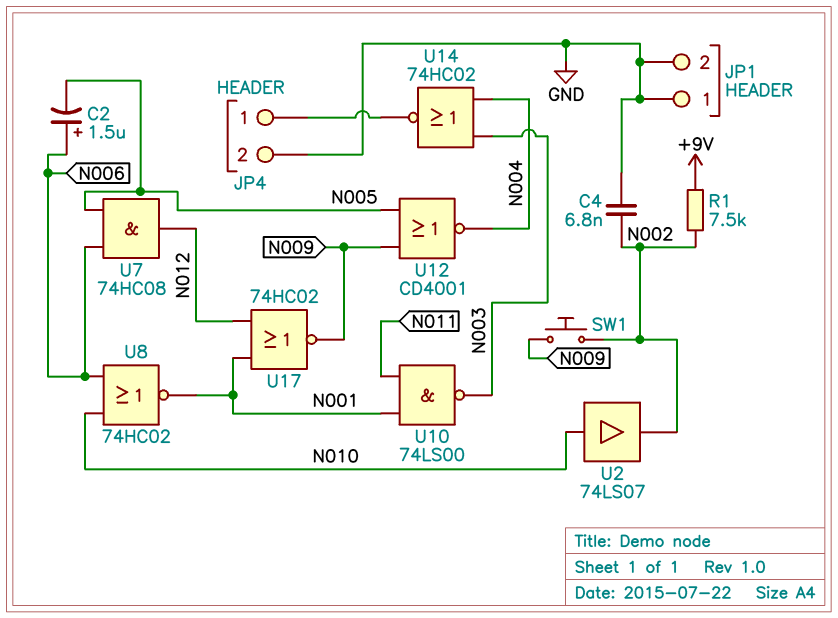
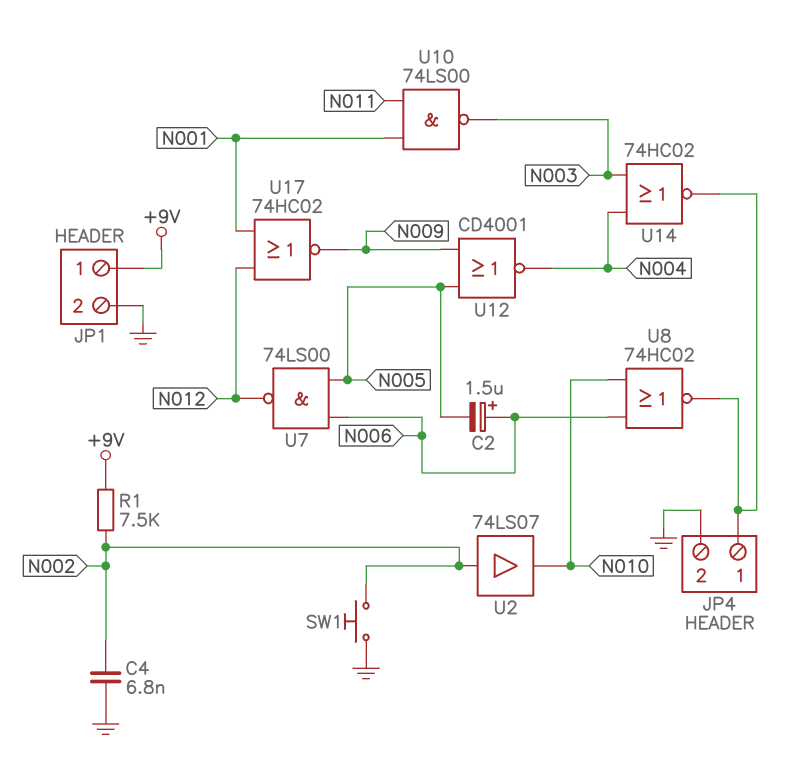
JP1 pin 1: GND -> +9V
SW1: button (N002, N009) -> button (GND, N002)
U2: buffer 74LS07 (in N010, out N002) -> buffer 74LS07 (in N002, out N010)
U7: AND 74HC08 (in N005, in N006, out N012) -> NAND 74LS00 (in N005, in N006, out N012)
U8: NOR 74HC02 (in N006, in N010, out N001) -> NOR 74HC02 (in N006, in N010, out JP4/1)

